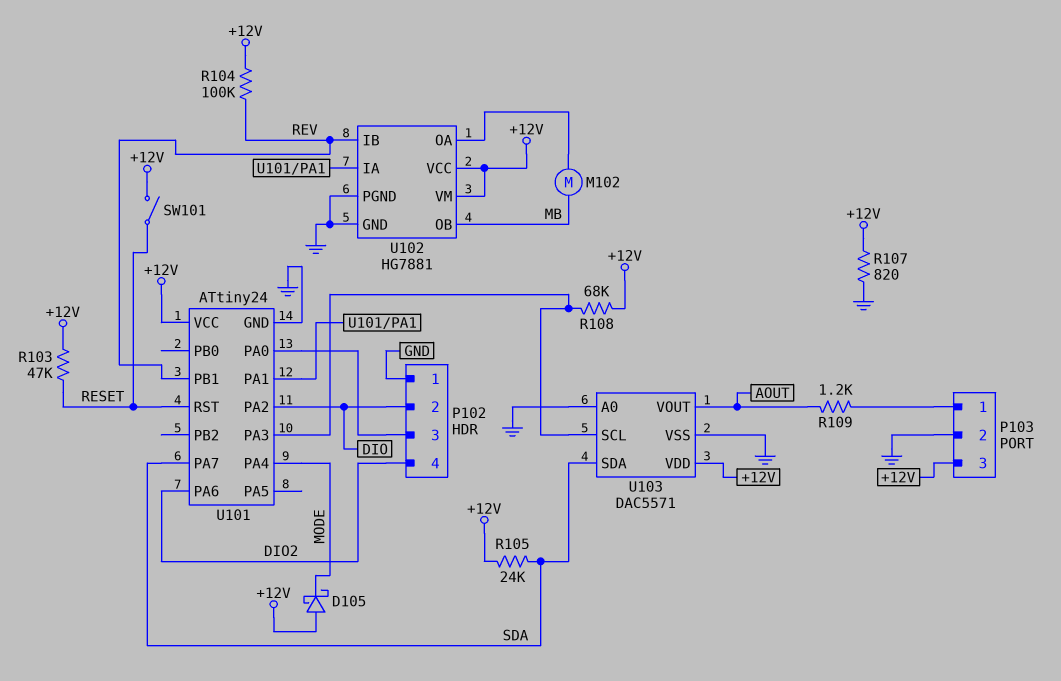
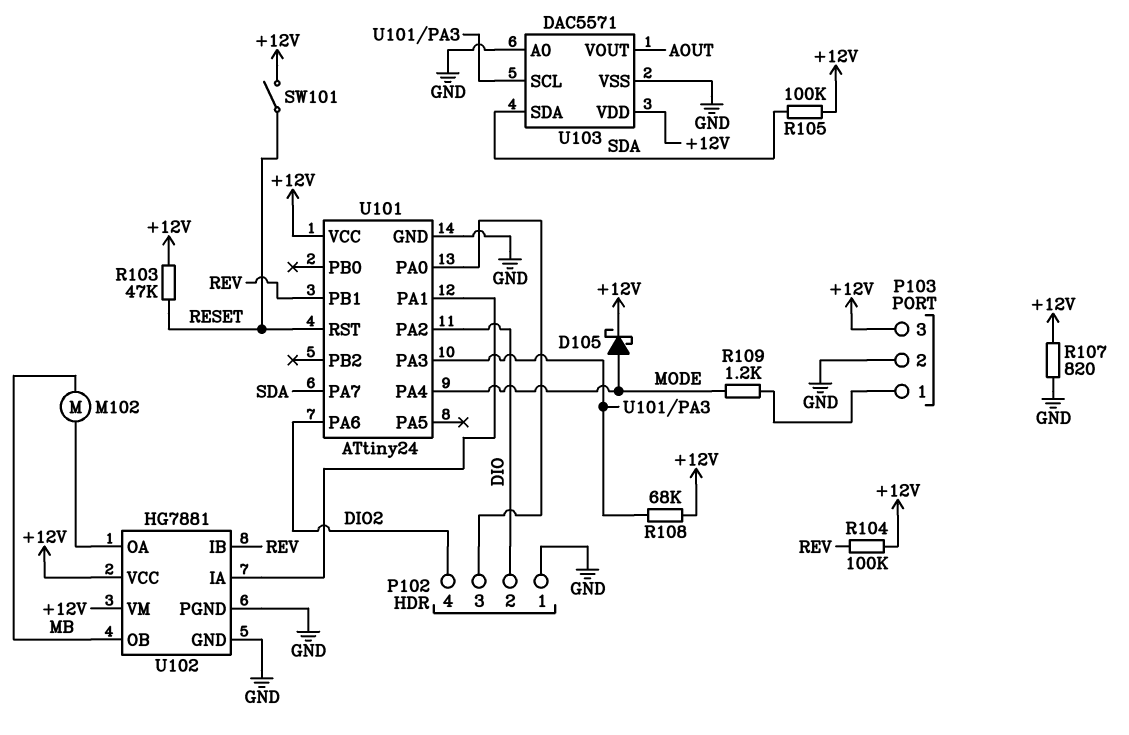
D105: schottky (A +12V, K MODE) -> schottky (A MODE, K +12V)
R105: 24k (+12V, SDA) -> 100k (+12V, SDA)
R109: 1.2k (AOUT, P103/1) -> 1.2k (MODE, P103/1)

